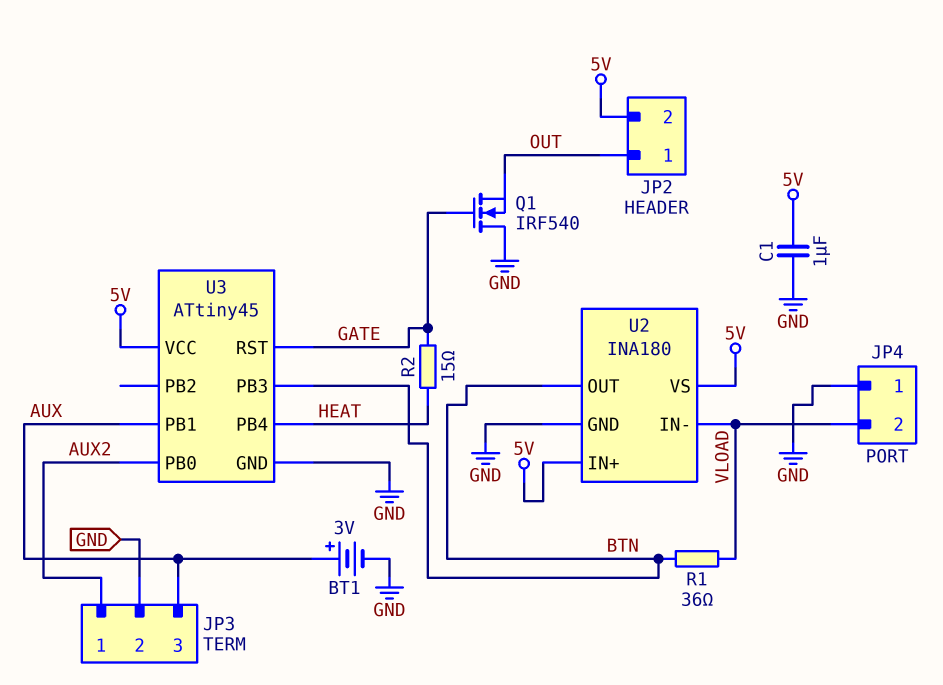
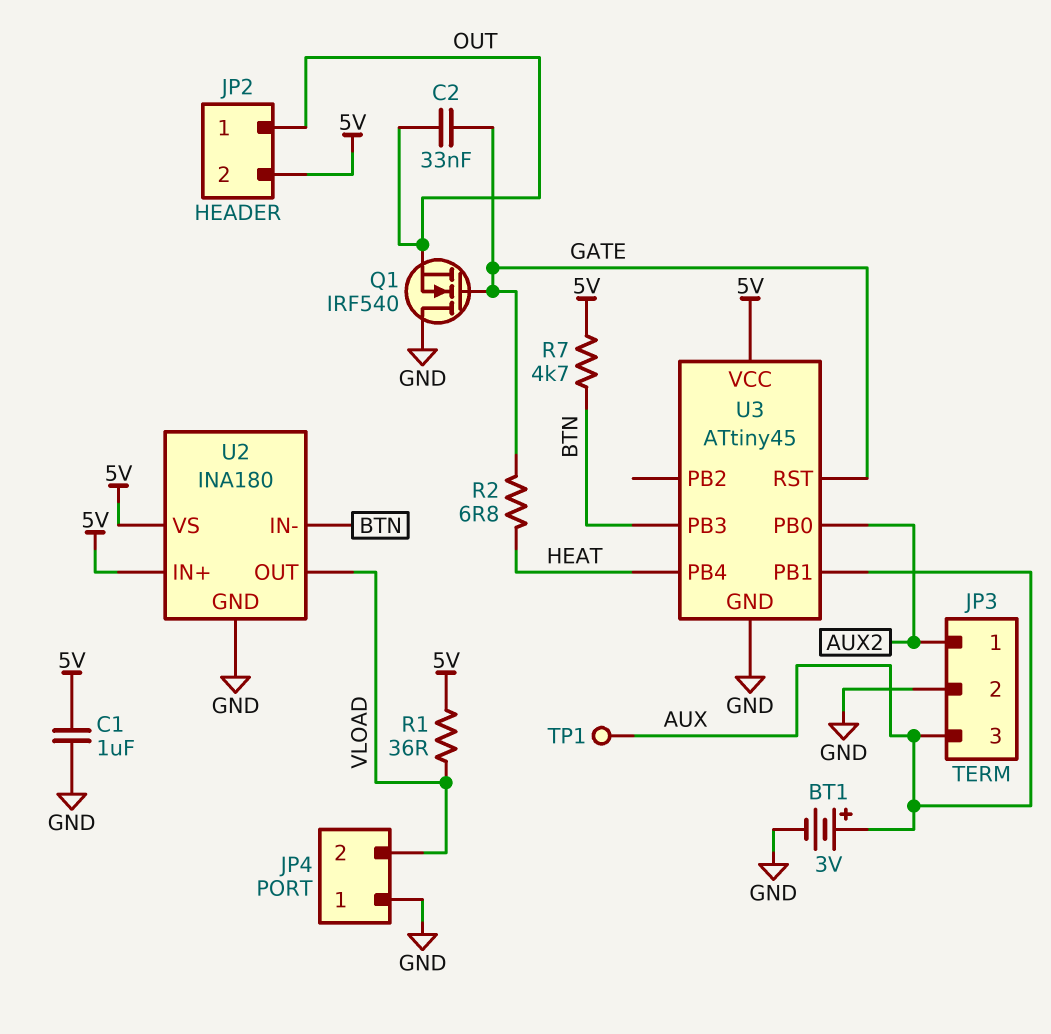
C2: none -> 33nF (GATE, OUT)
R1: 36 (BTN, VLOAD) -> 36 (5V, VLOAD)
R2: 15 (GATE, HEAT) -> 6.8 (GATE, HEAT)
R7: none -> 4.7k (5V, BTN)
TP1: none -> test point (AUX)
U2 pin IN-: VLOAD -> BTN
U2 pin OUT: BTN -> VLOAD

